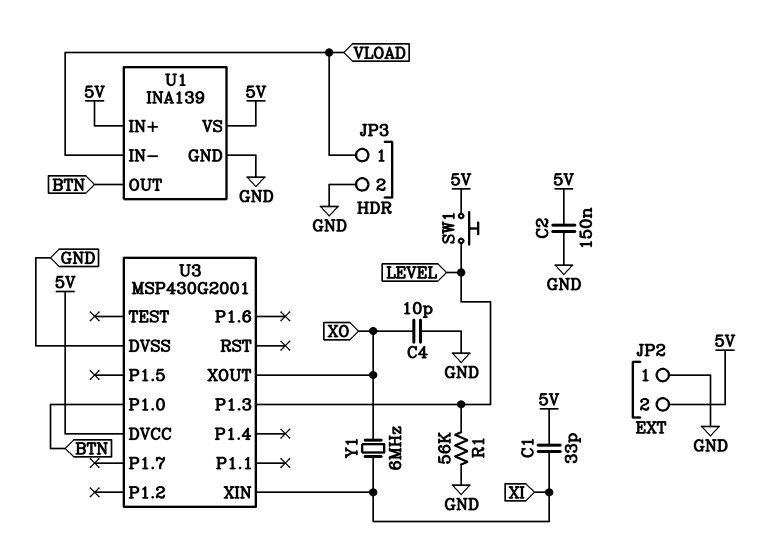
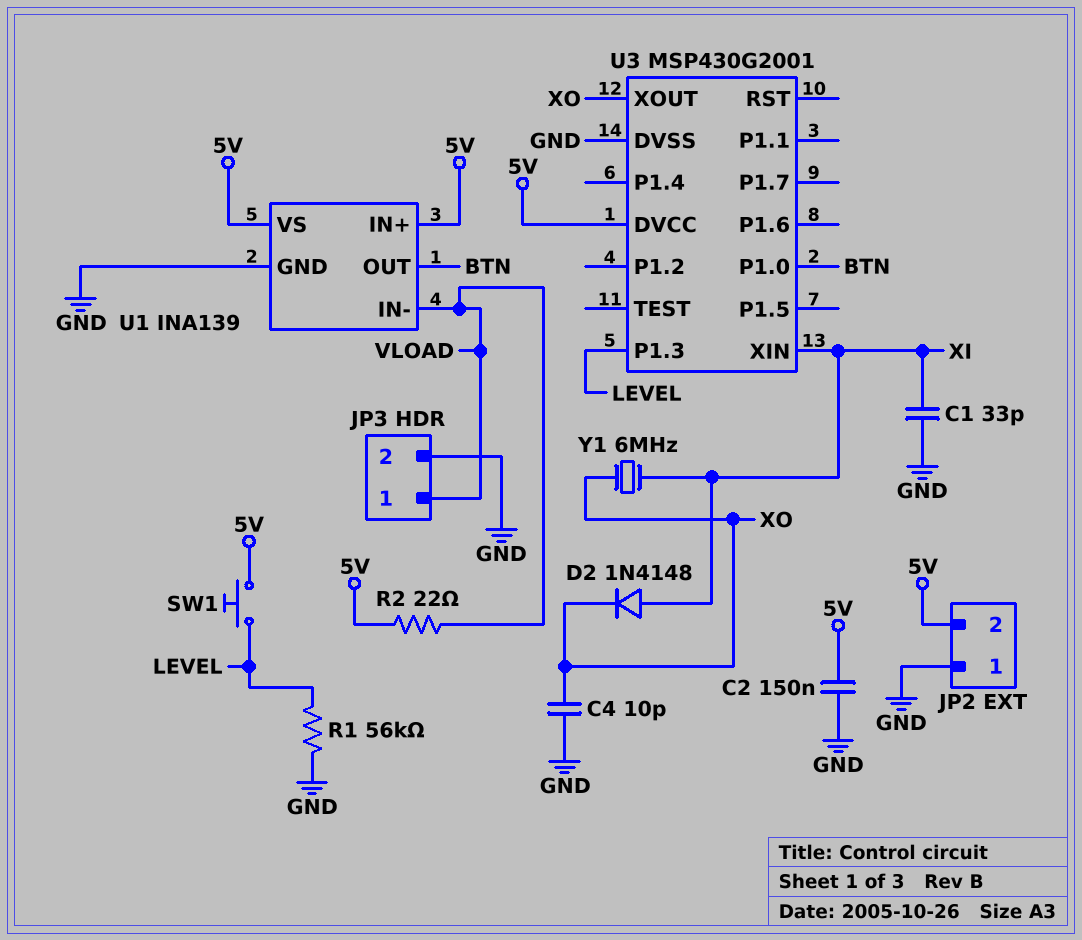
C1: 33pF (5V, XI) -> 33pF (GND, XI)
D2: none -> diode 1N4148 (A XI, K XO)
R2: none -> 22 (5V, VLOAD)

